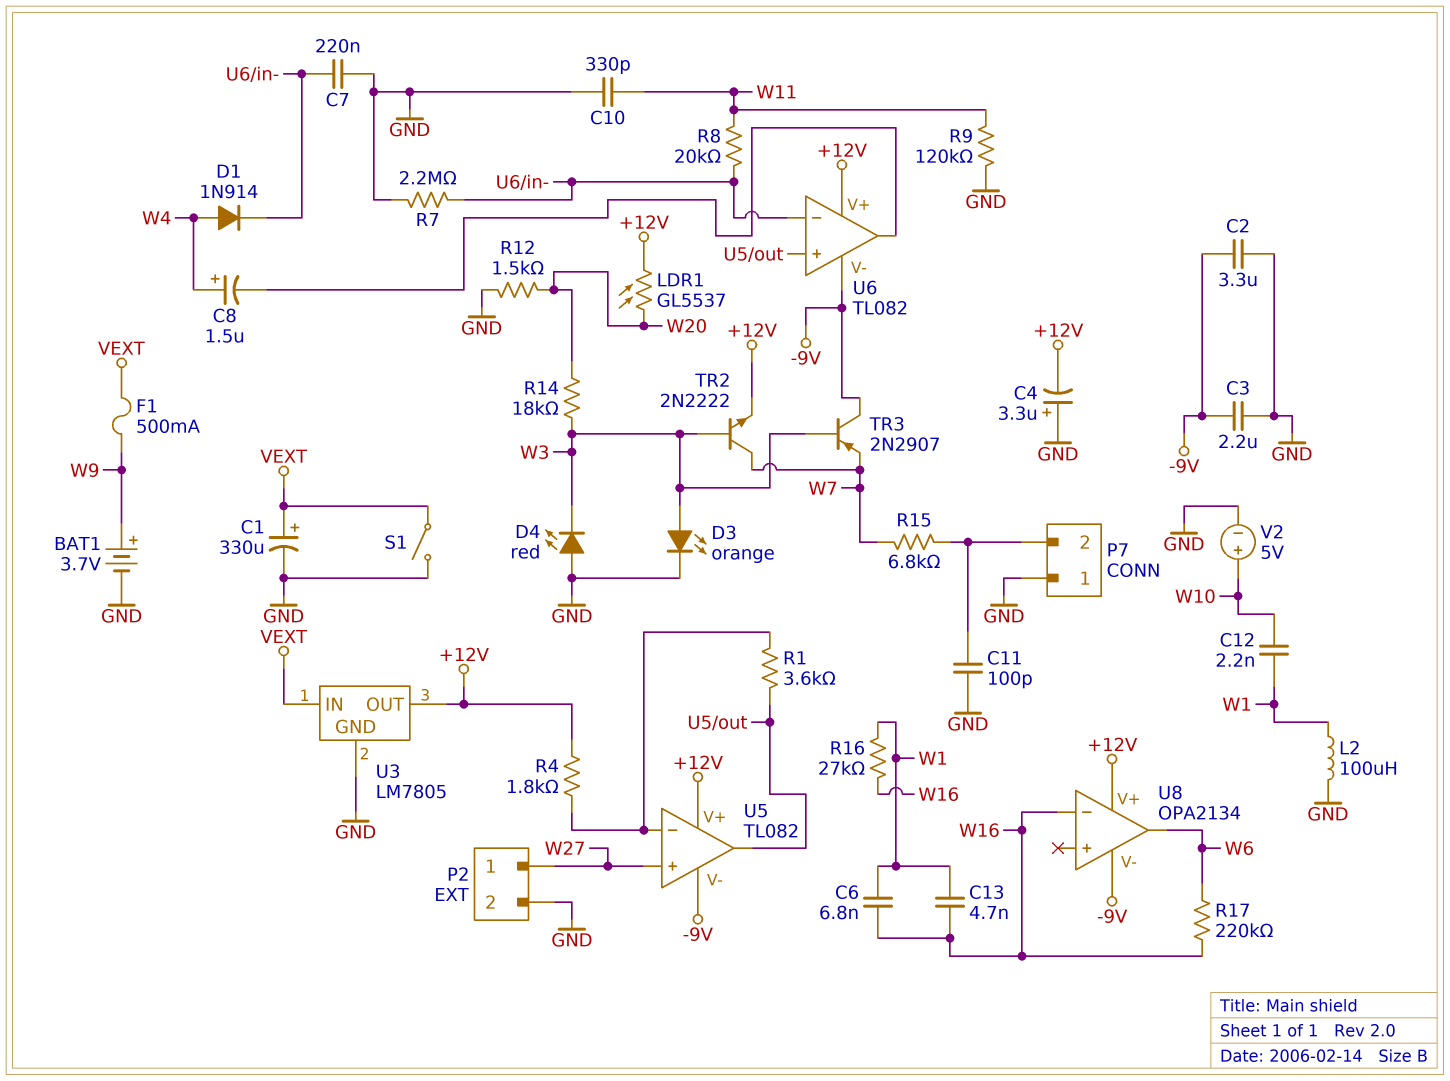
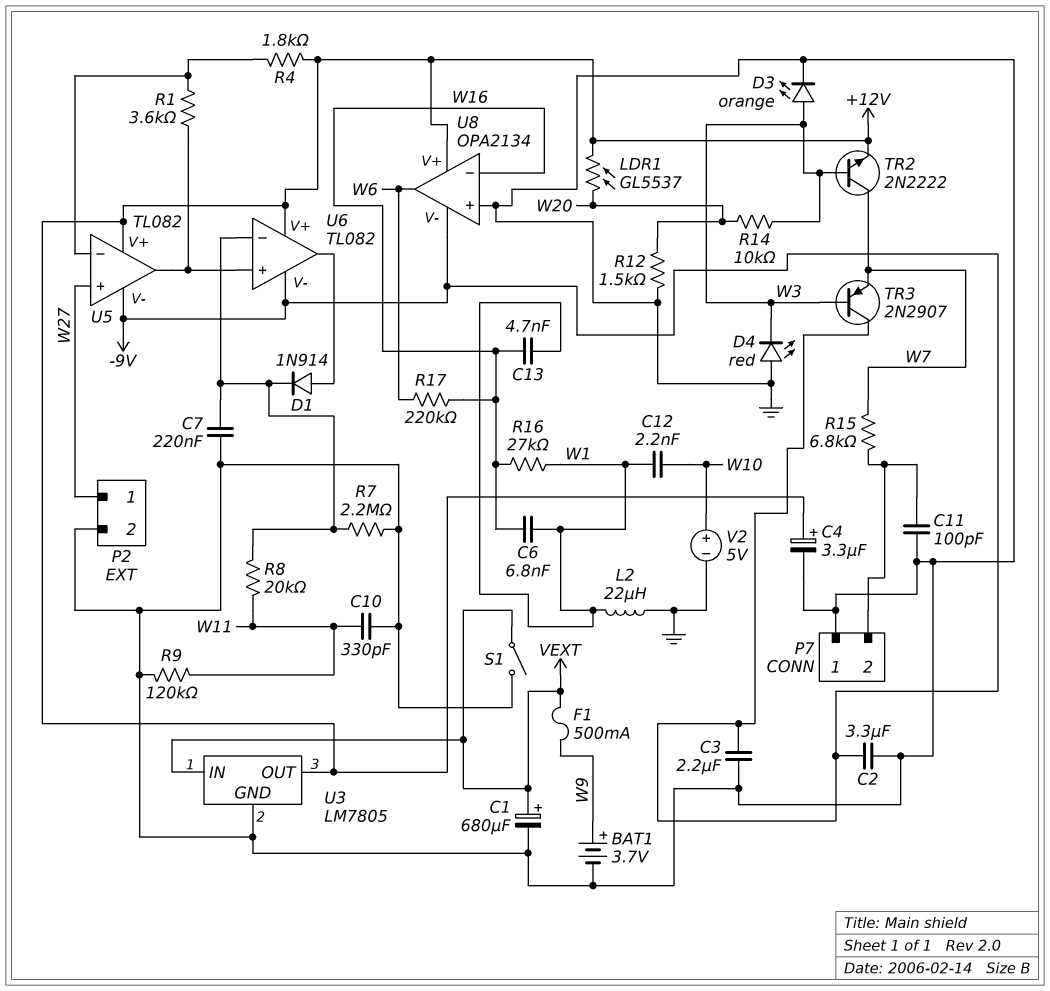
C1: 330uF (plus VEXT, minus GND) -> 680uF (plus VEXT, minus GND)
C4: 3.3uF (plus GND, minus +12V) -> 3.3uF (plus +12V, minus GND)
C8: 1.5uF (plus W4, minus U6/out) -> none
D1: diode 1N914 (A W4, K U6/in-) -> diode 1N914 (A U6/out, K U6/in-)
L2: 100uH (GND, W1) -> 22uH (GND, W1)
R14: 18k (W3, W20) -> 10k (W3, W20)
U8 pin in+: none -> GND

